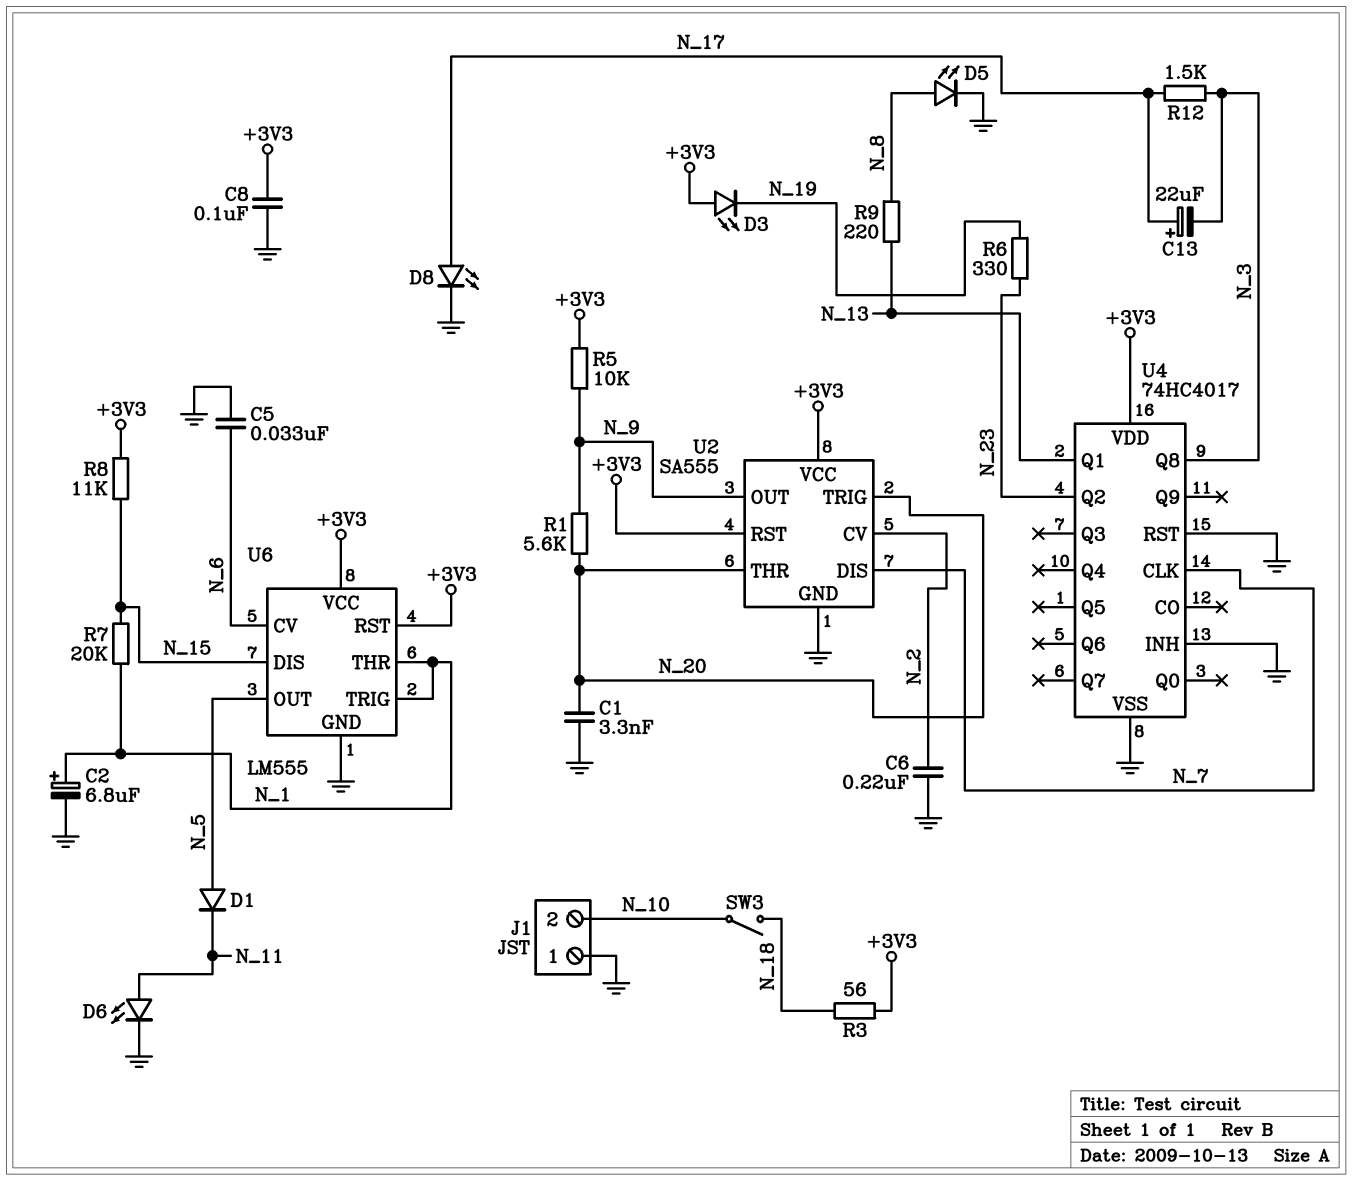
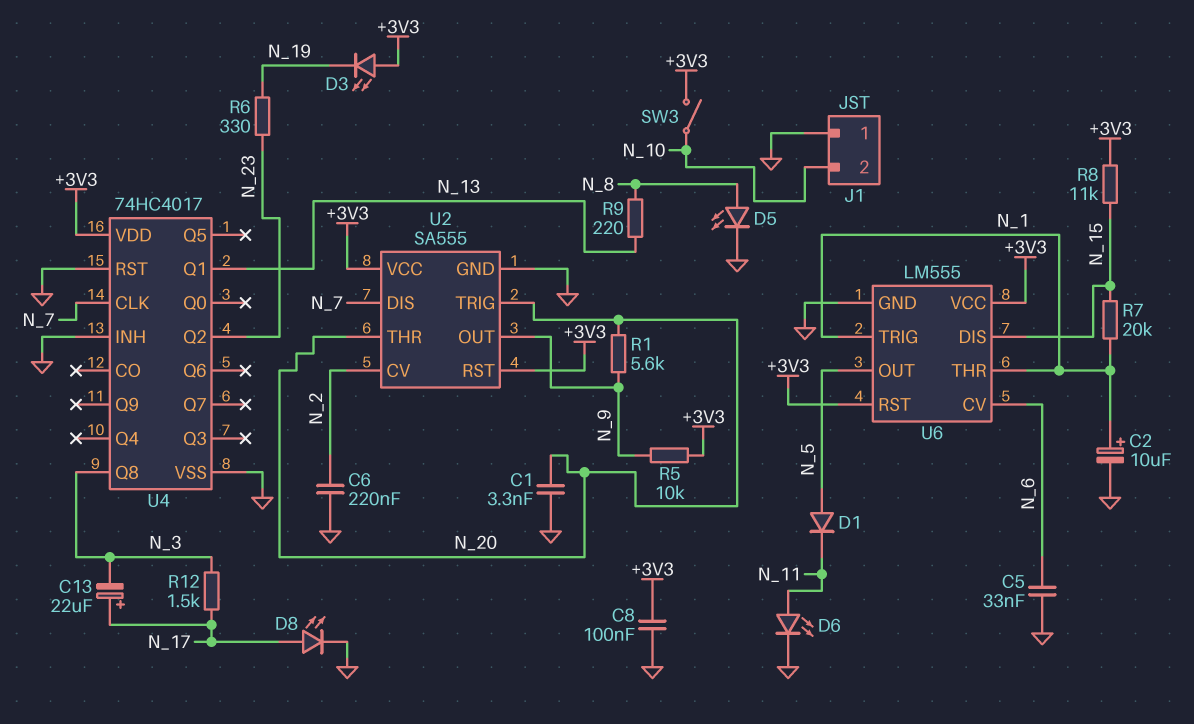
C2: 6.8uF (plus N_1, minus GND) -> 10uF (plus N_1, minus GND)
R3: 56 (+3V3, N_18) -> none
SW3: switch (N_10, N_18) -> switch (+3V3, N_10)

